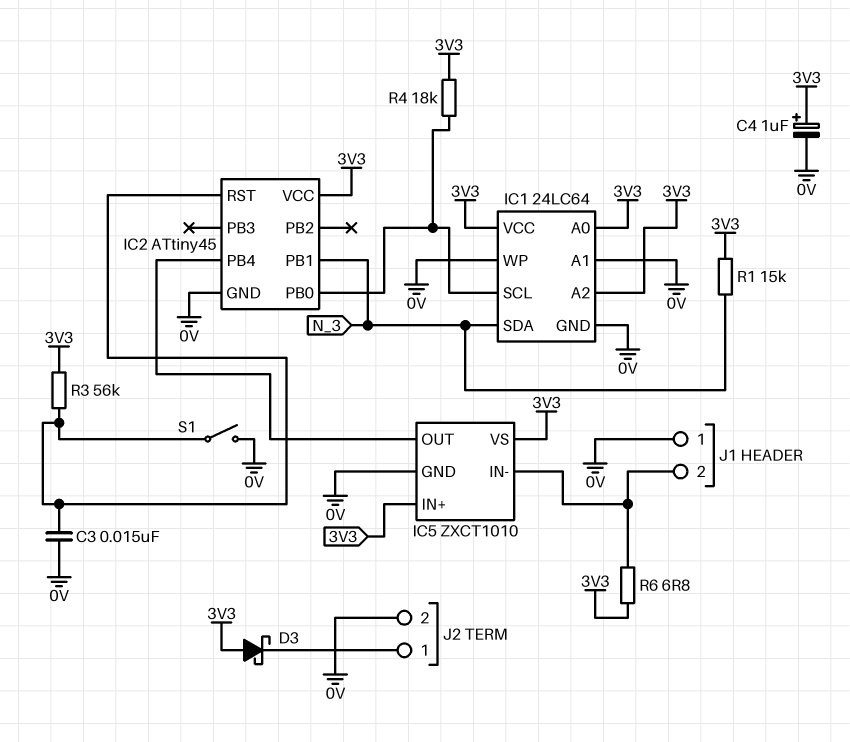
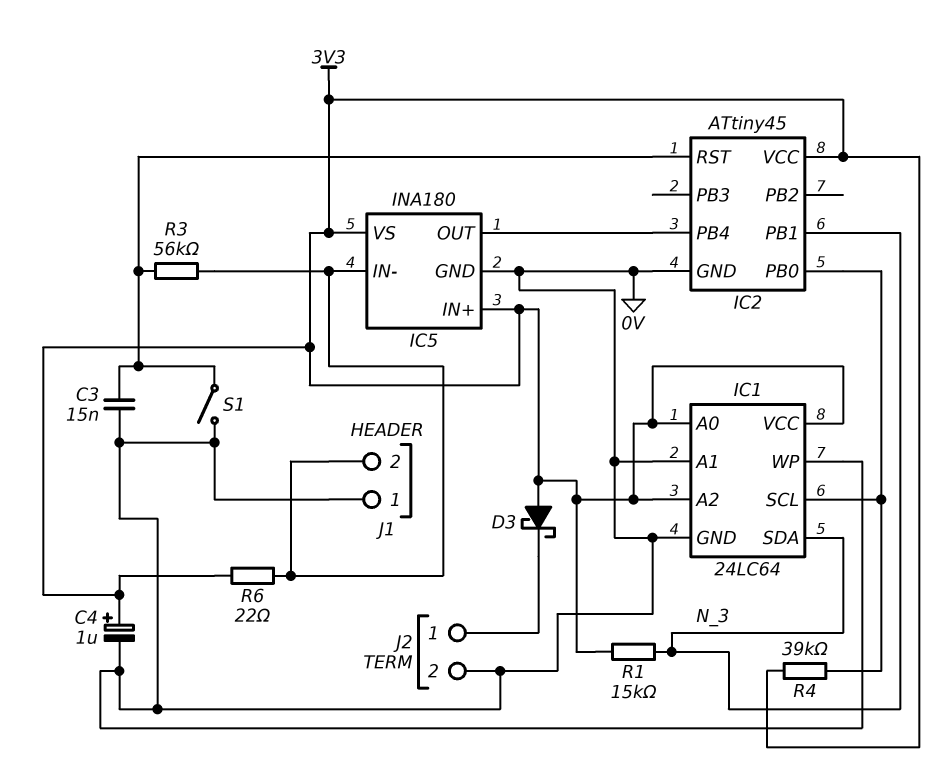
IC5: ZXCT1010 -> INA180
R3: 56k (3V3, IC2/RST) -> 56k (IC2/RST, IC5/IN-)
R4: 18k (3V3, IC1/SCL) -> 39k (3V3, IC1/SCL)
R6: 6.8 (3V3, IC5/IN-) -> 22 (3V3, IC5/IN-)

